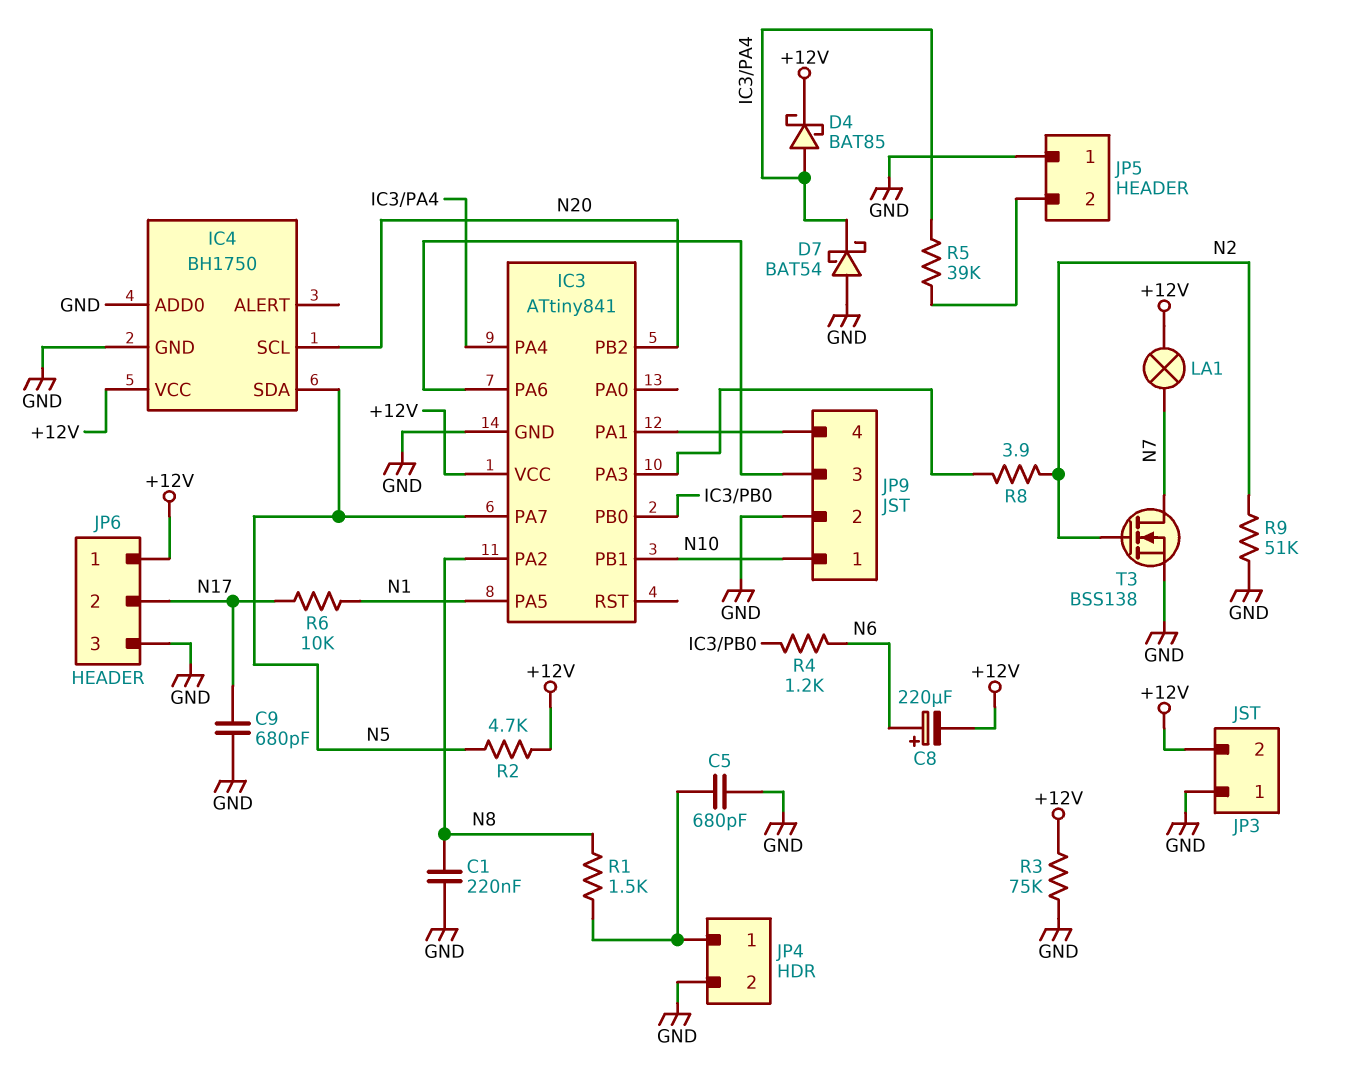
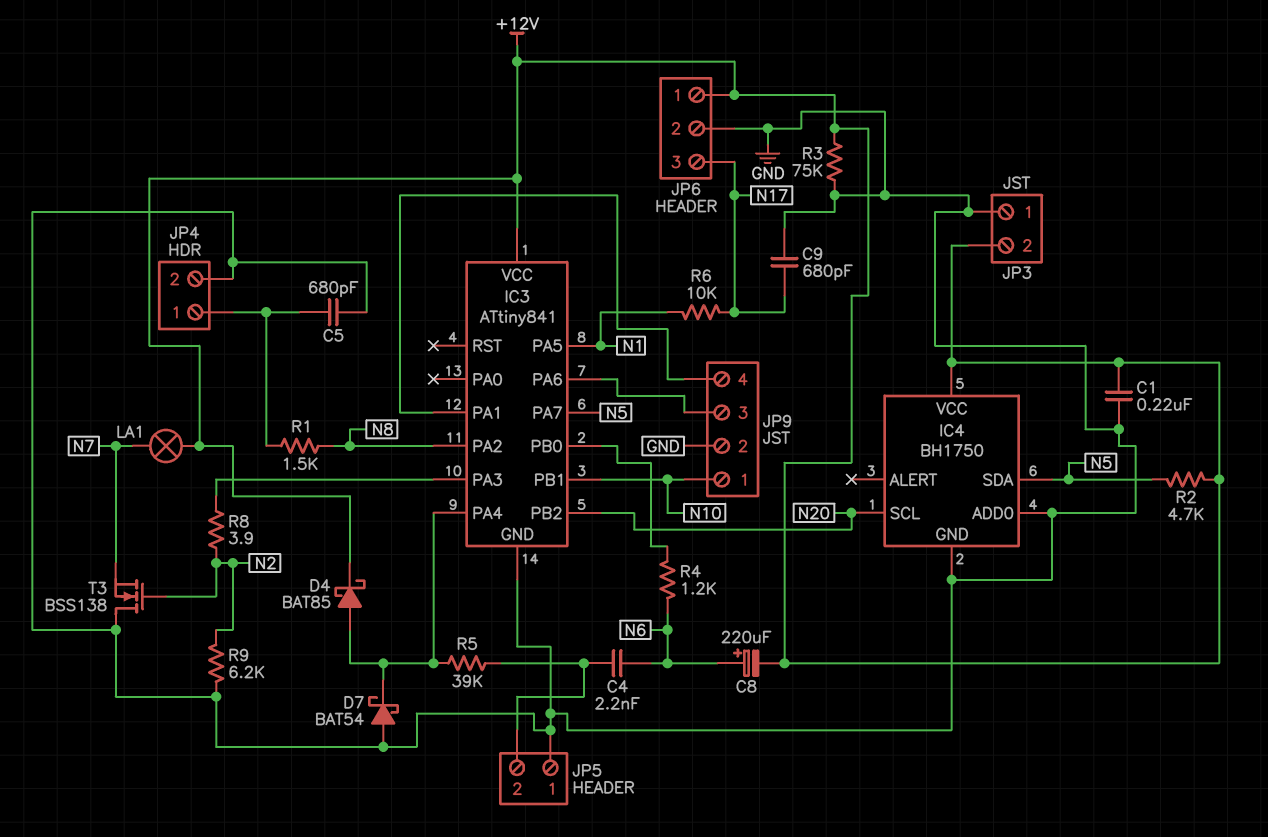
C1: 220nF (GND, N8) -> 220nF (+12V, GND)
C4: none -> 2.2nF (JP5/2, N6)
JP6 pin 2: N17 -> GND
JP6 pin 3: GND -> N17
R9: 51k (GND, N2) -> 6.2k (GND, N2)
T3: NMOS BSS138 (G N2, D N7, S GND) -> NMOS BSS138 (G N2, D GND, S N7)

